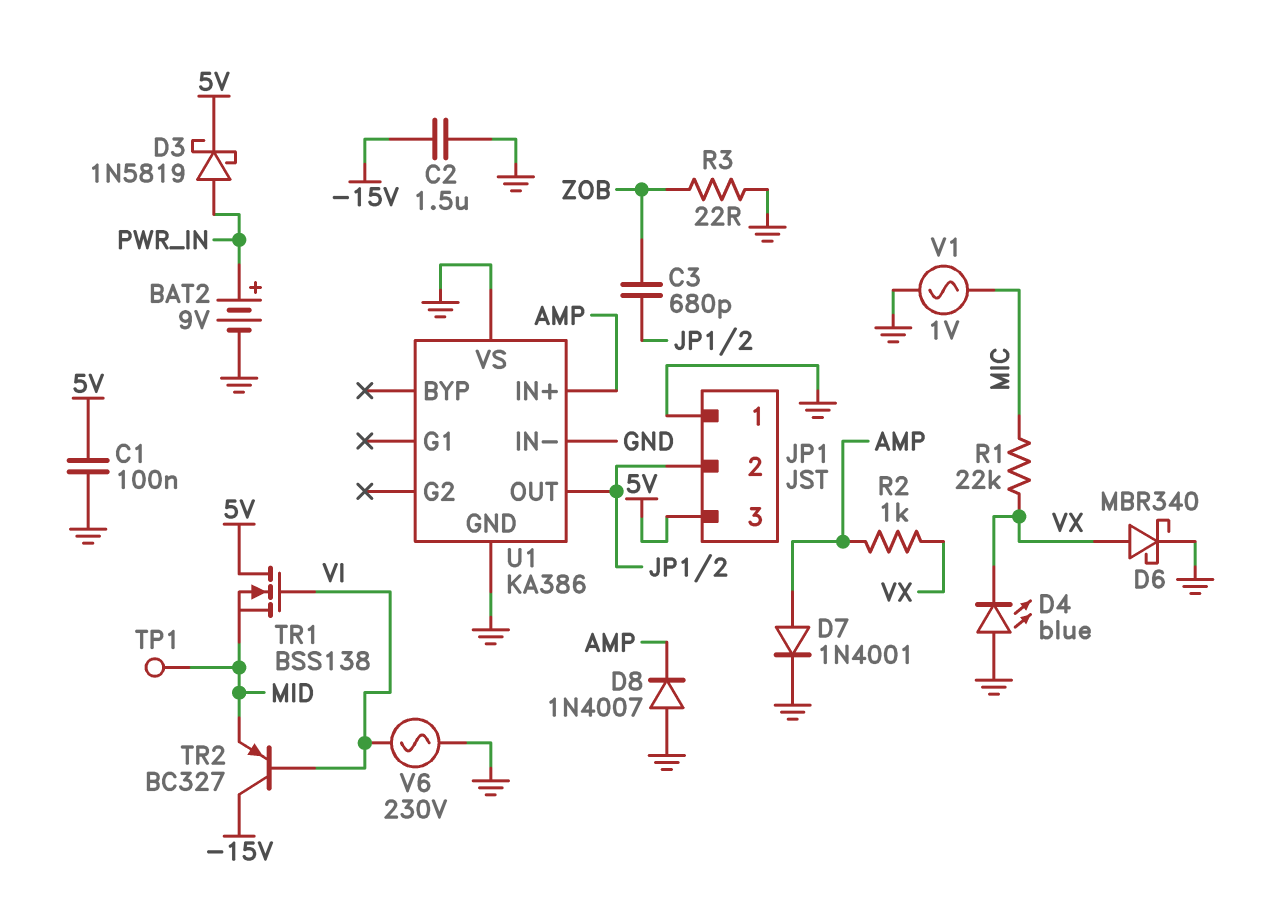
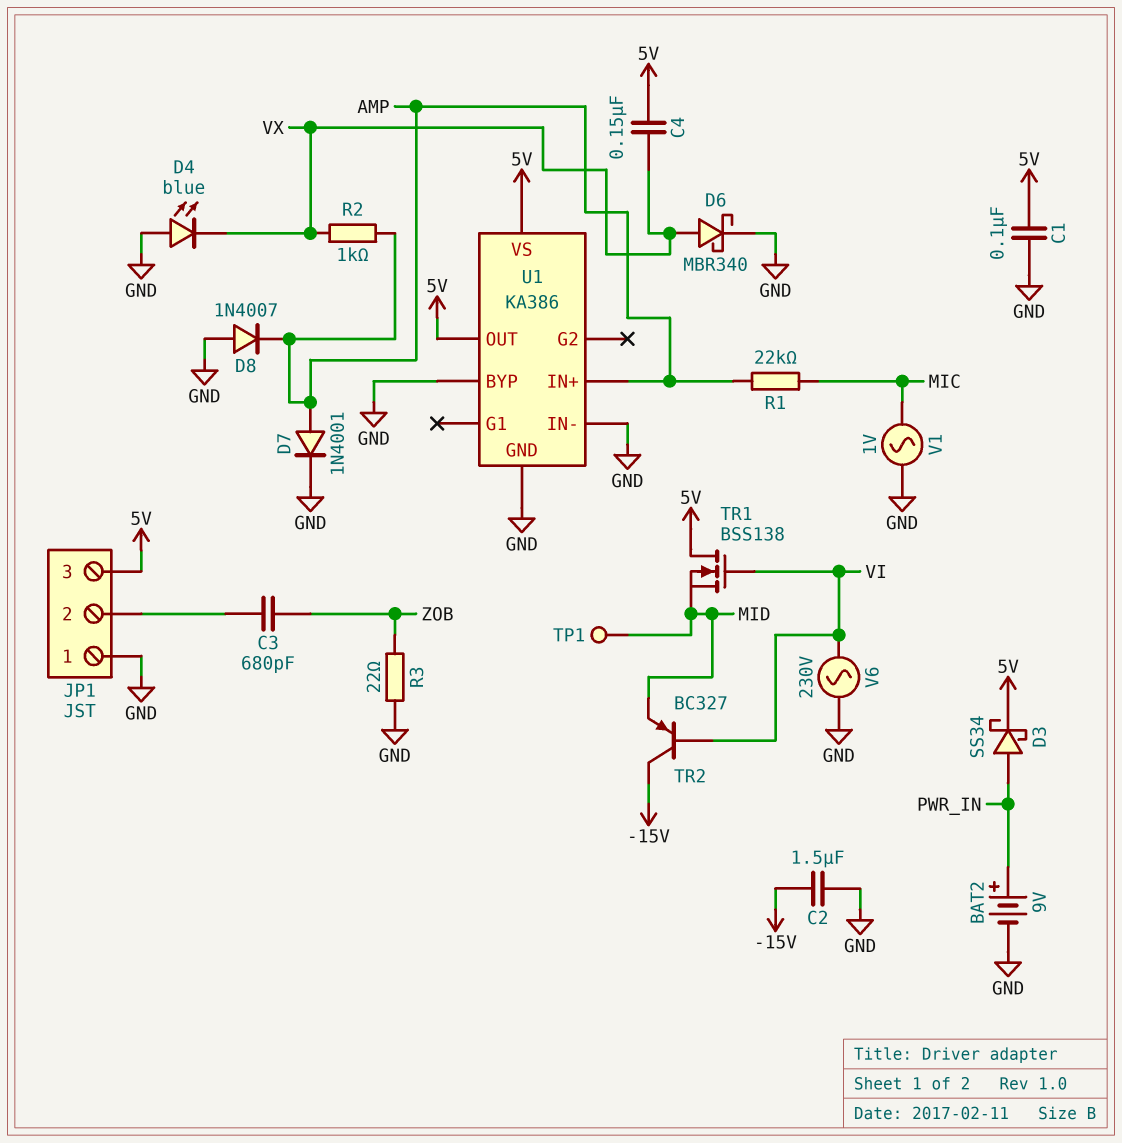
C4: none -> 150nF (5V, VX)
D3: schottky 1N5819 (A PWR_IN, K 5V) -> schottky SS34 (A PWR_IN, K 5V)
R1: 22k (MIC, VX) -> 22k (AMP, MIC)
U1 pin BYP: none -> GND
U1 pin OUT: JP1/2 -> 5V
U1 pin VS: GND -> 5V

